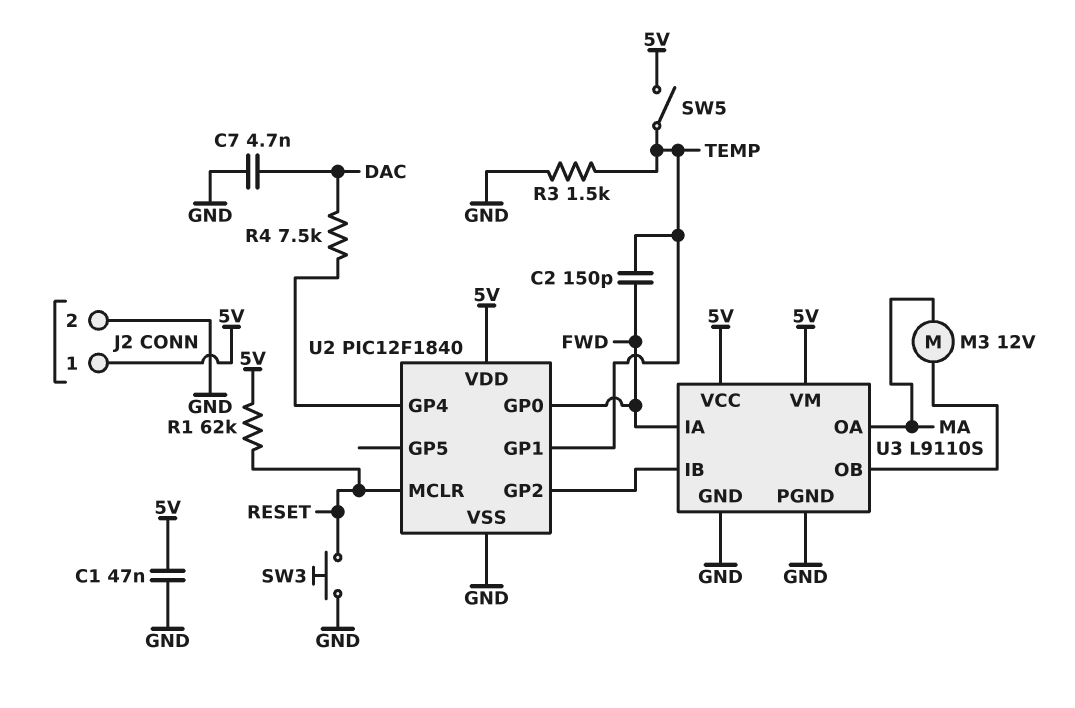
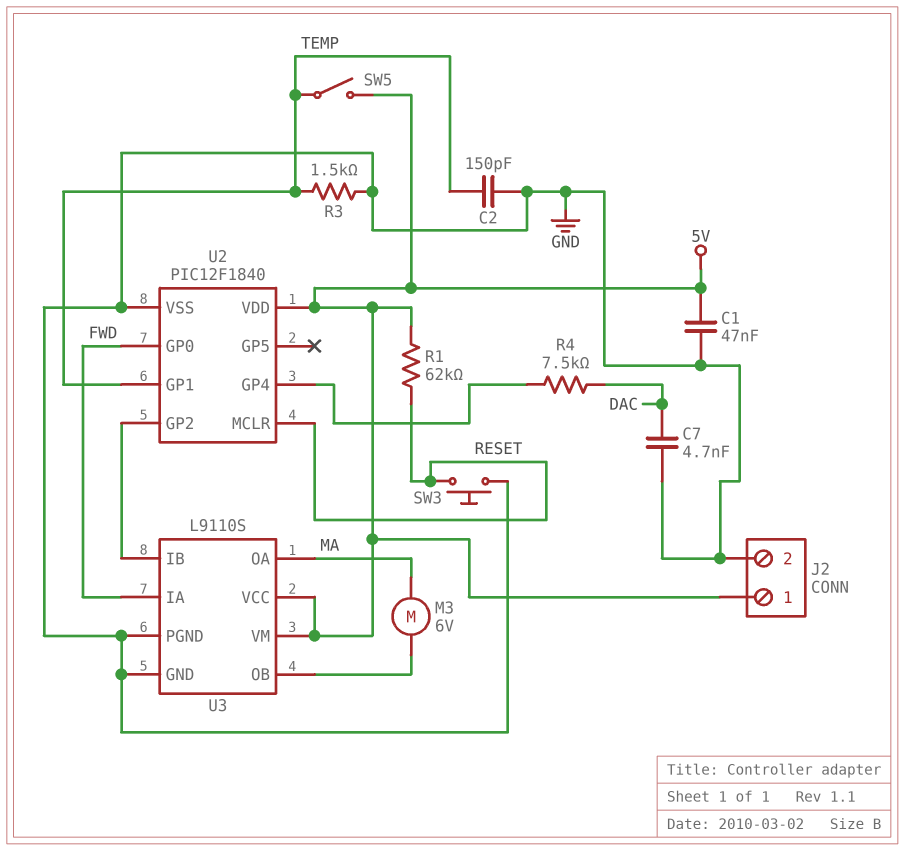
C2: 150pF (FWD, TEMP) -> 150pF (GND, TEMP)
M3: motor 12V (MA, U3/OB) -> motor 6V (MA, U3/OB)

